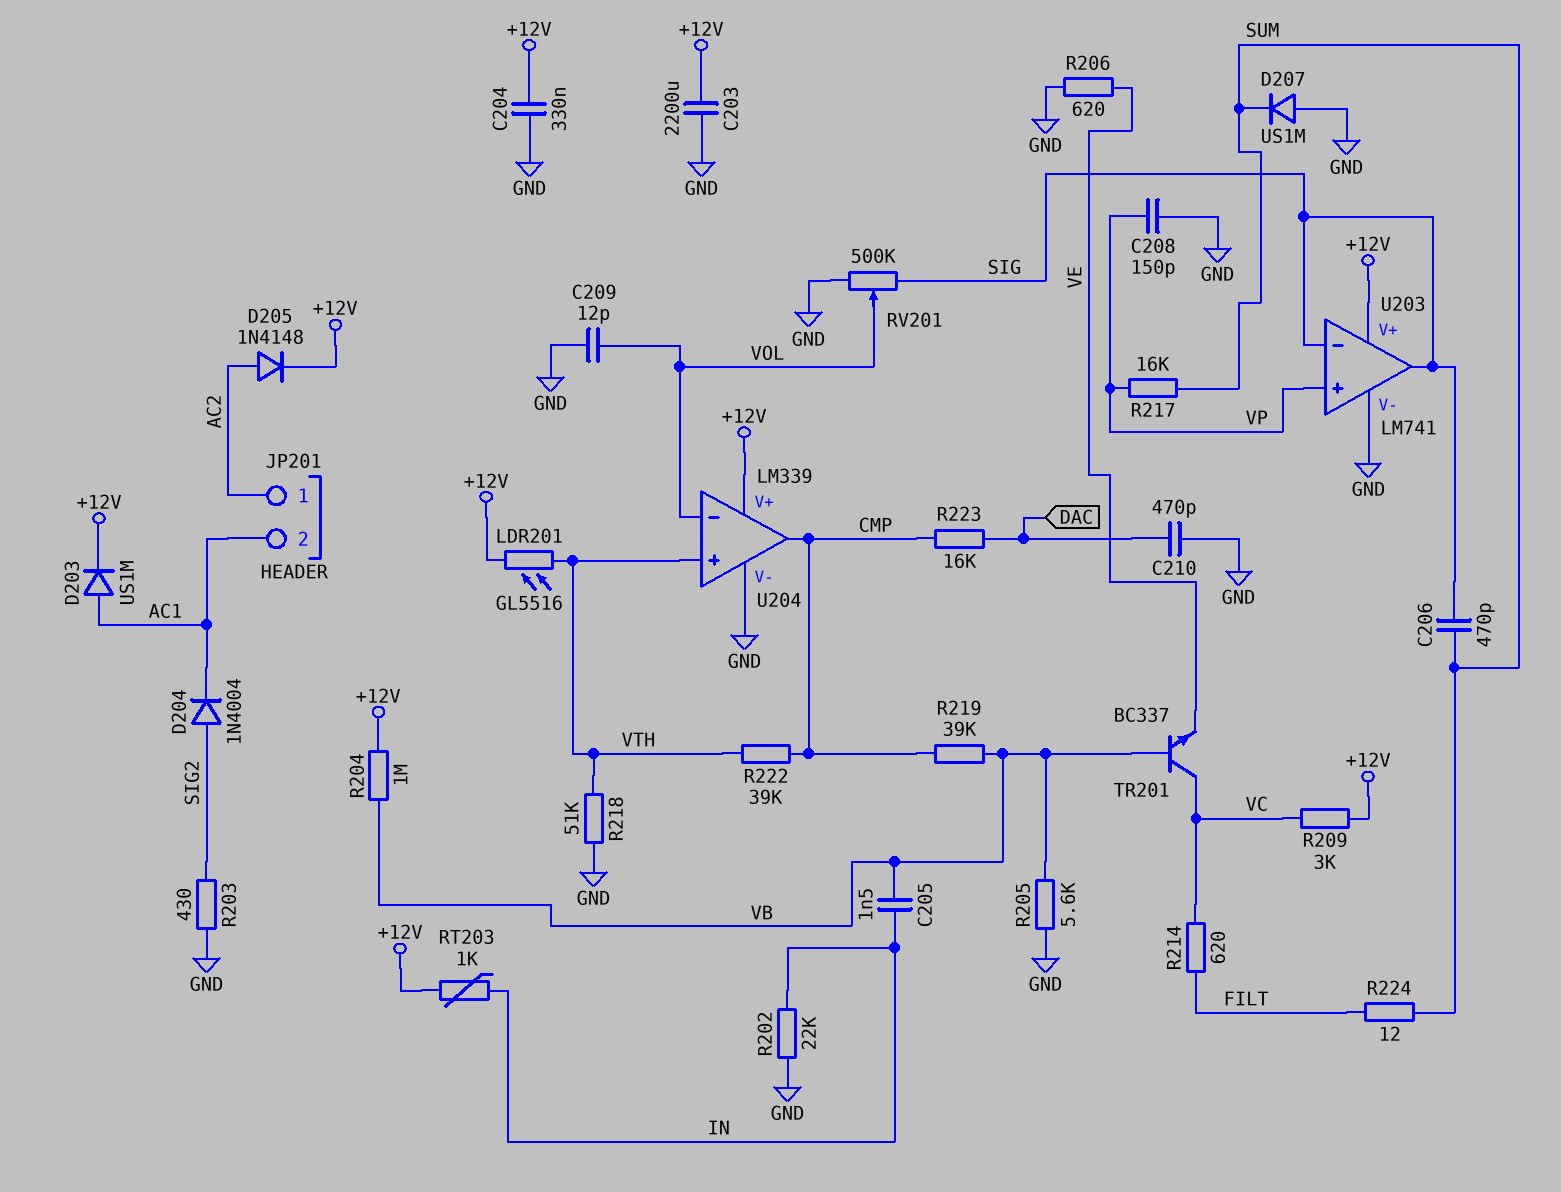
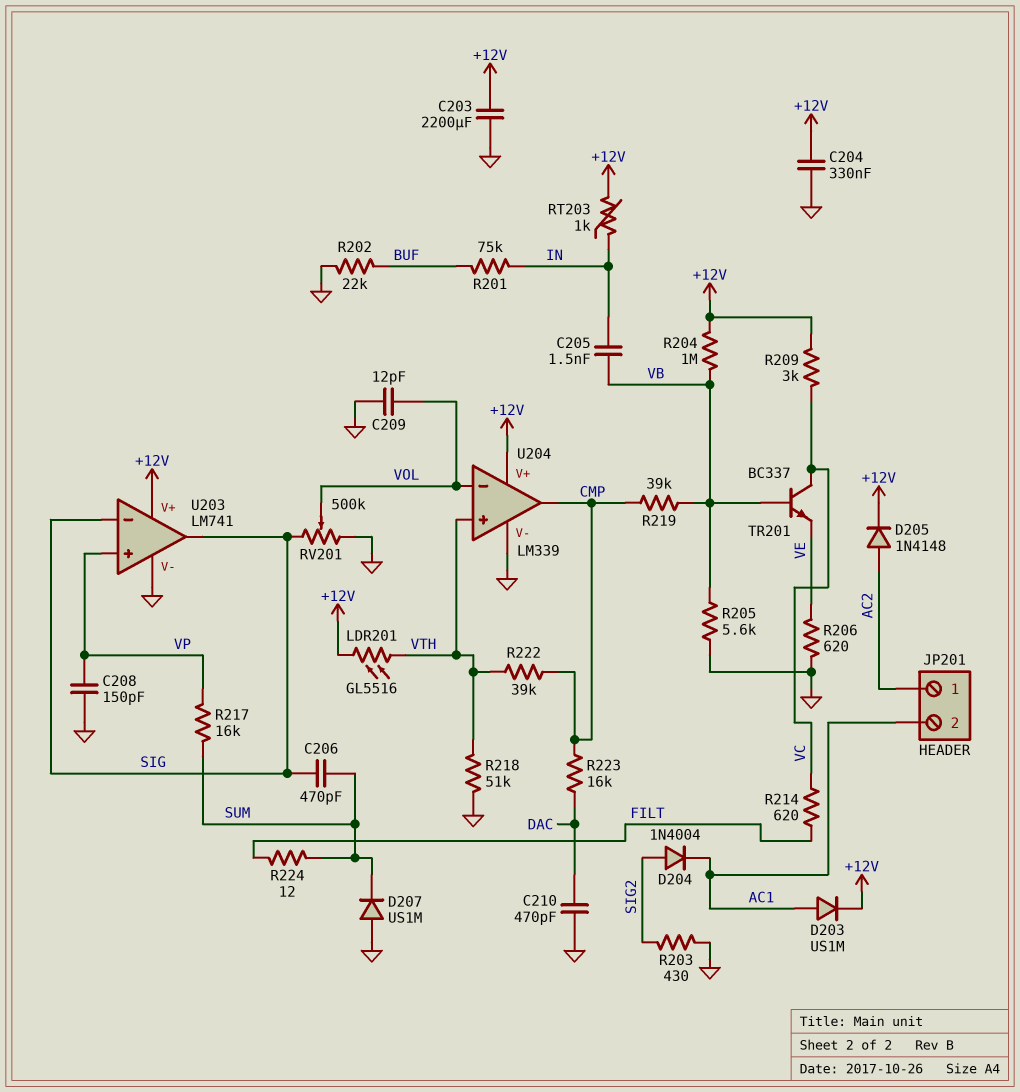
R201: none -> 75k (BUF, IN)
R202: 22k (GND, IN) -> 22k (BUF, GND)

